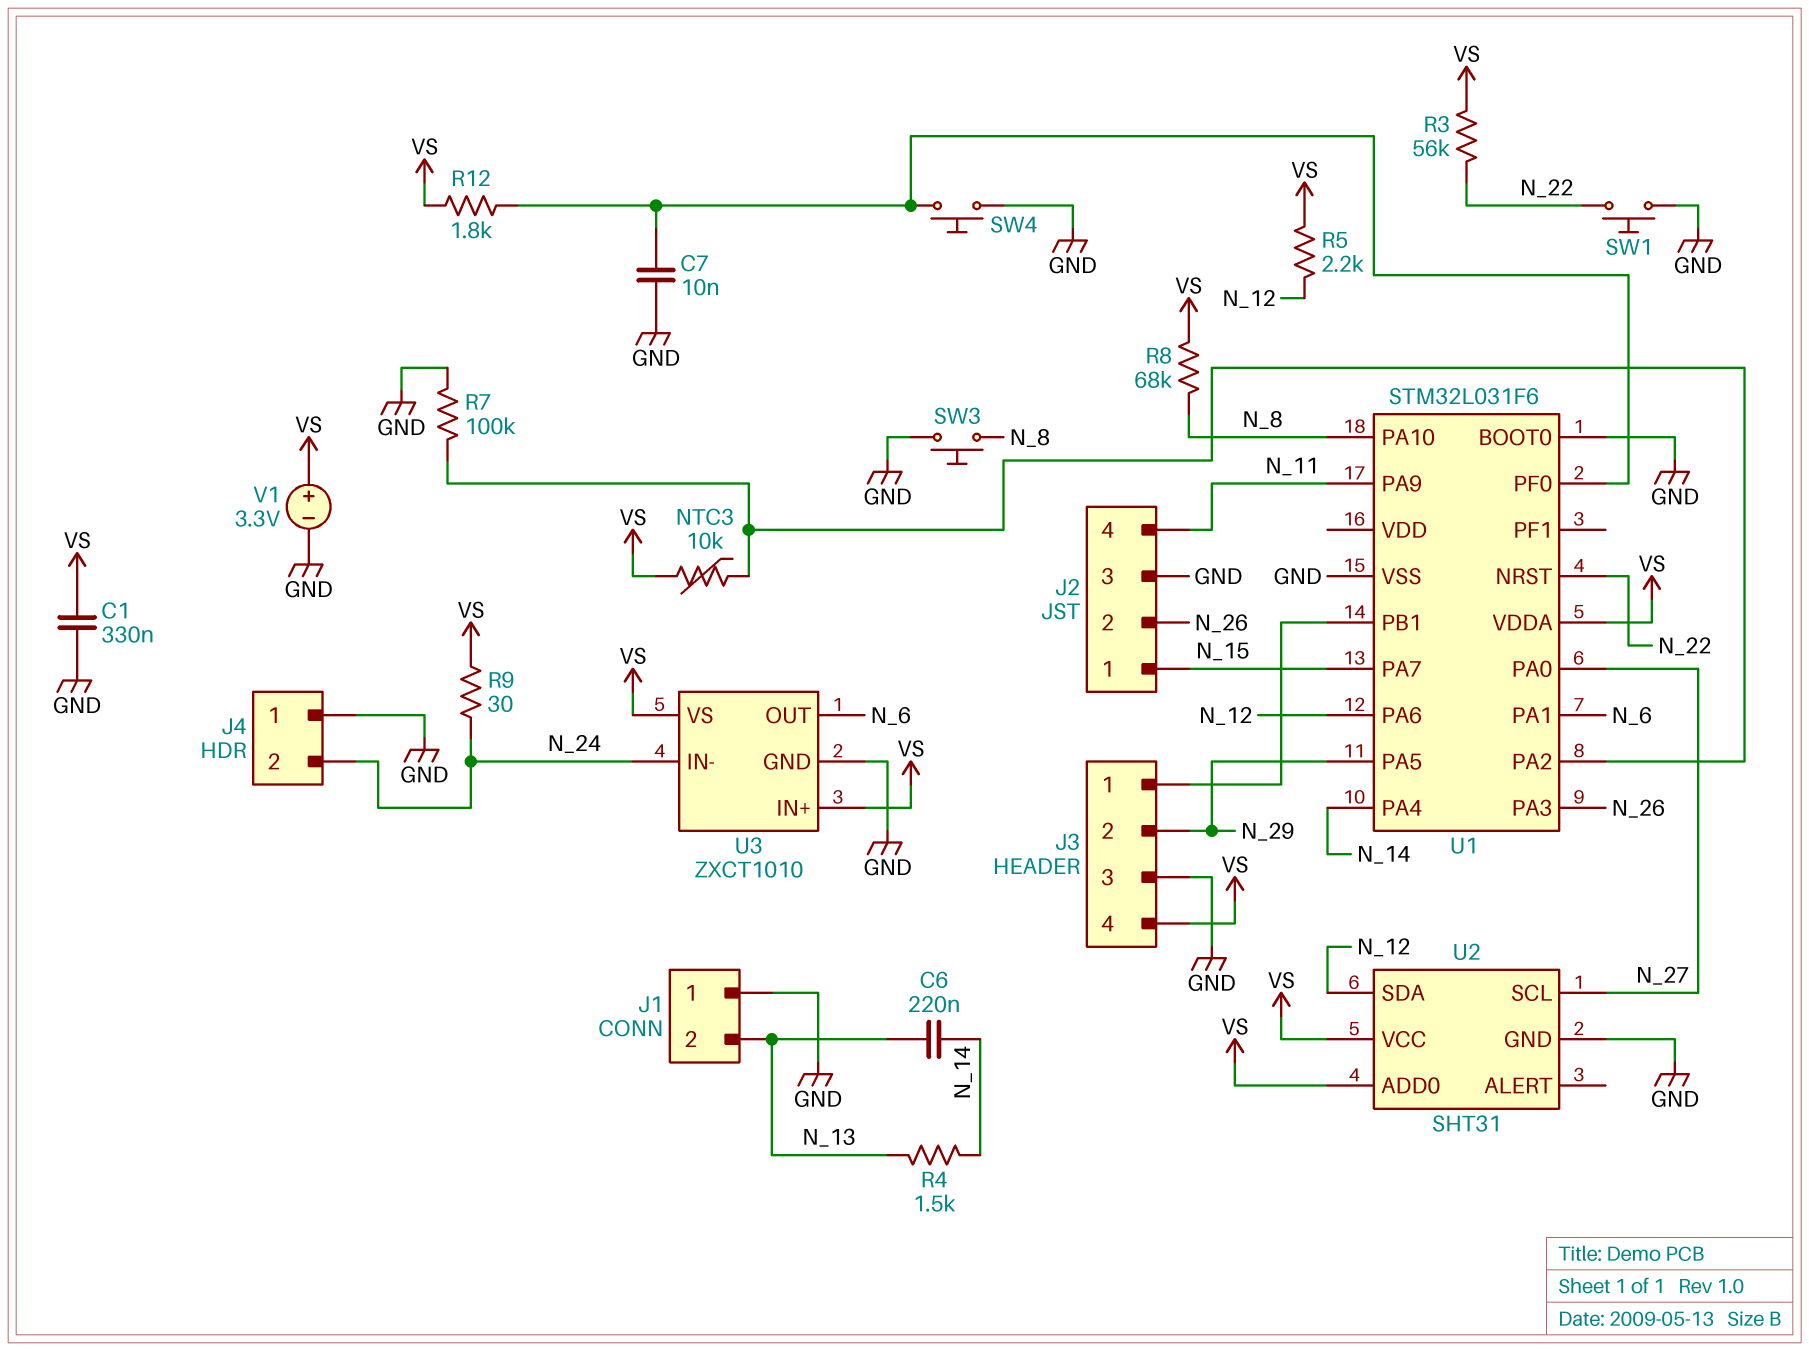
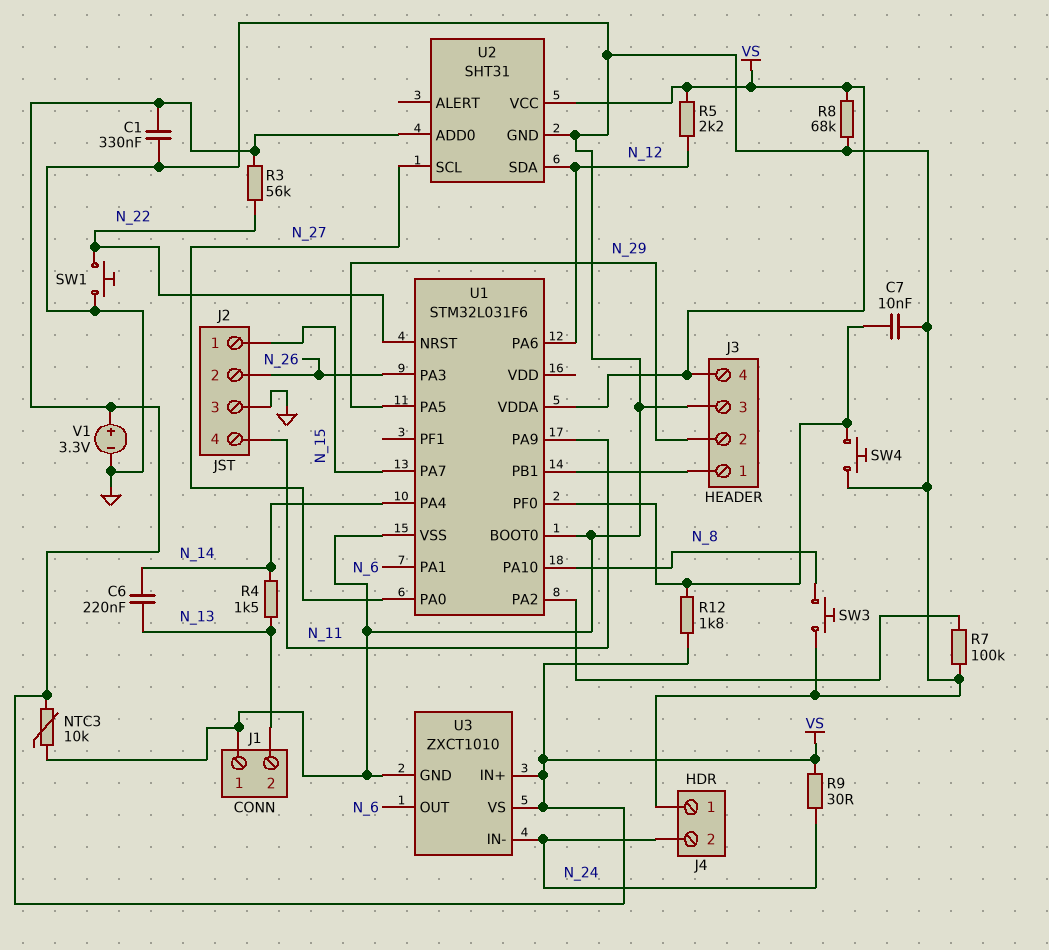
NTC3: 10k (U1/PA2, VS) -> 10k (GND, VS)
R8: 68k (N_8, VS) -> 68k (GND, VS)

